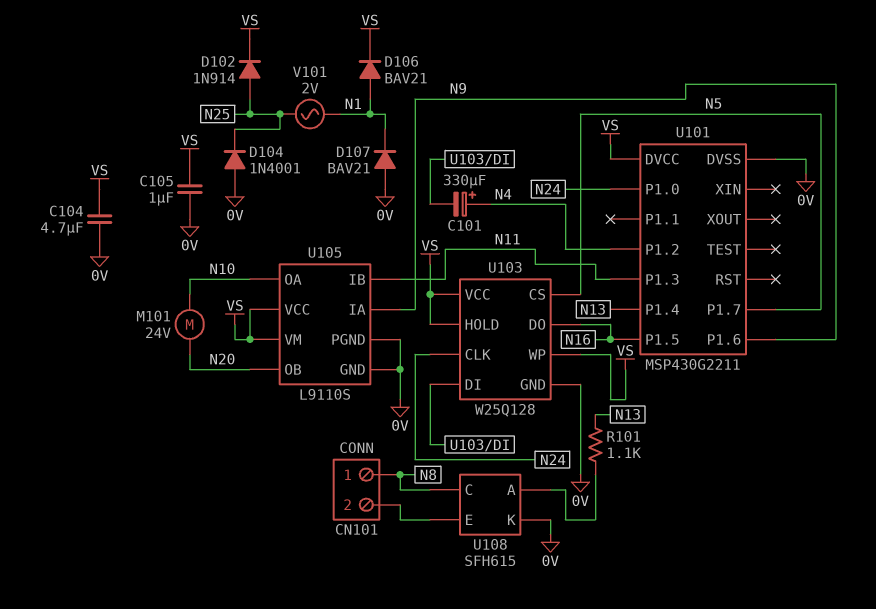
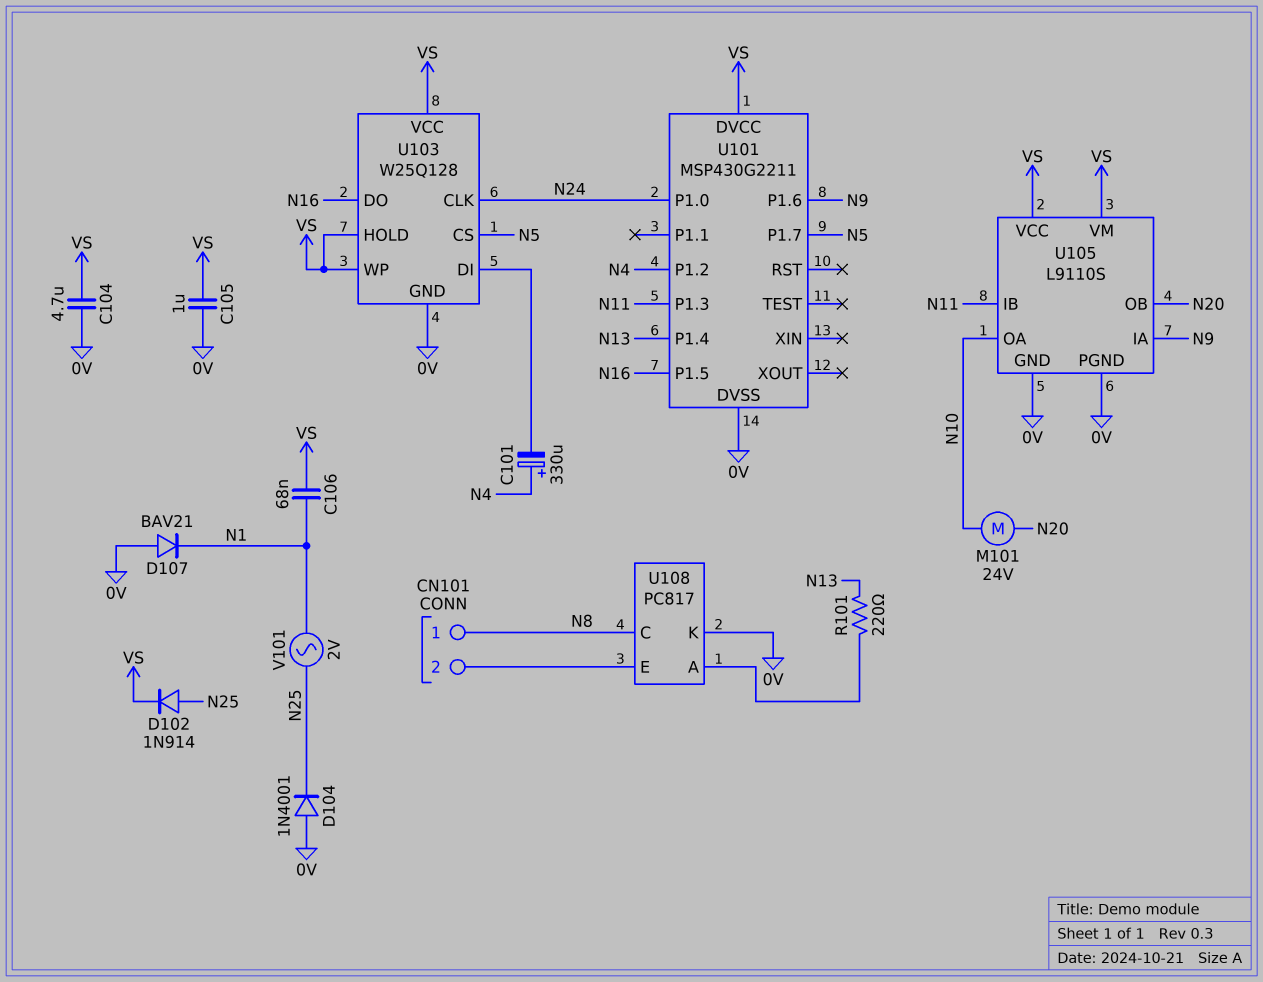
C106: none -> 68nF (N1, VS)
D106: diode BAV21 (A N1, K VS) -> none
R101: 1.1k (N13, U108/A) -> 220 (N13, U108/A)
U108: SFH615 -> PC817

